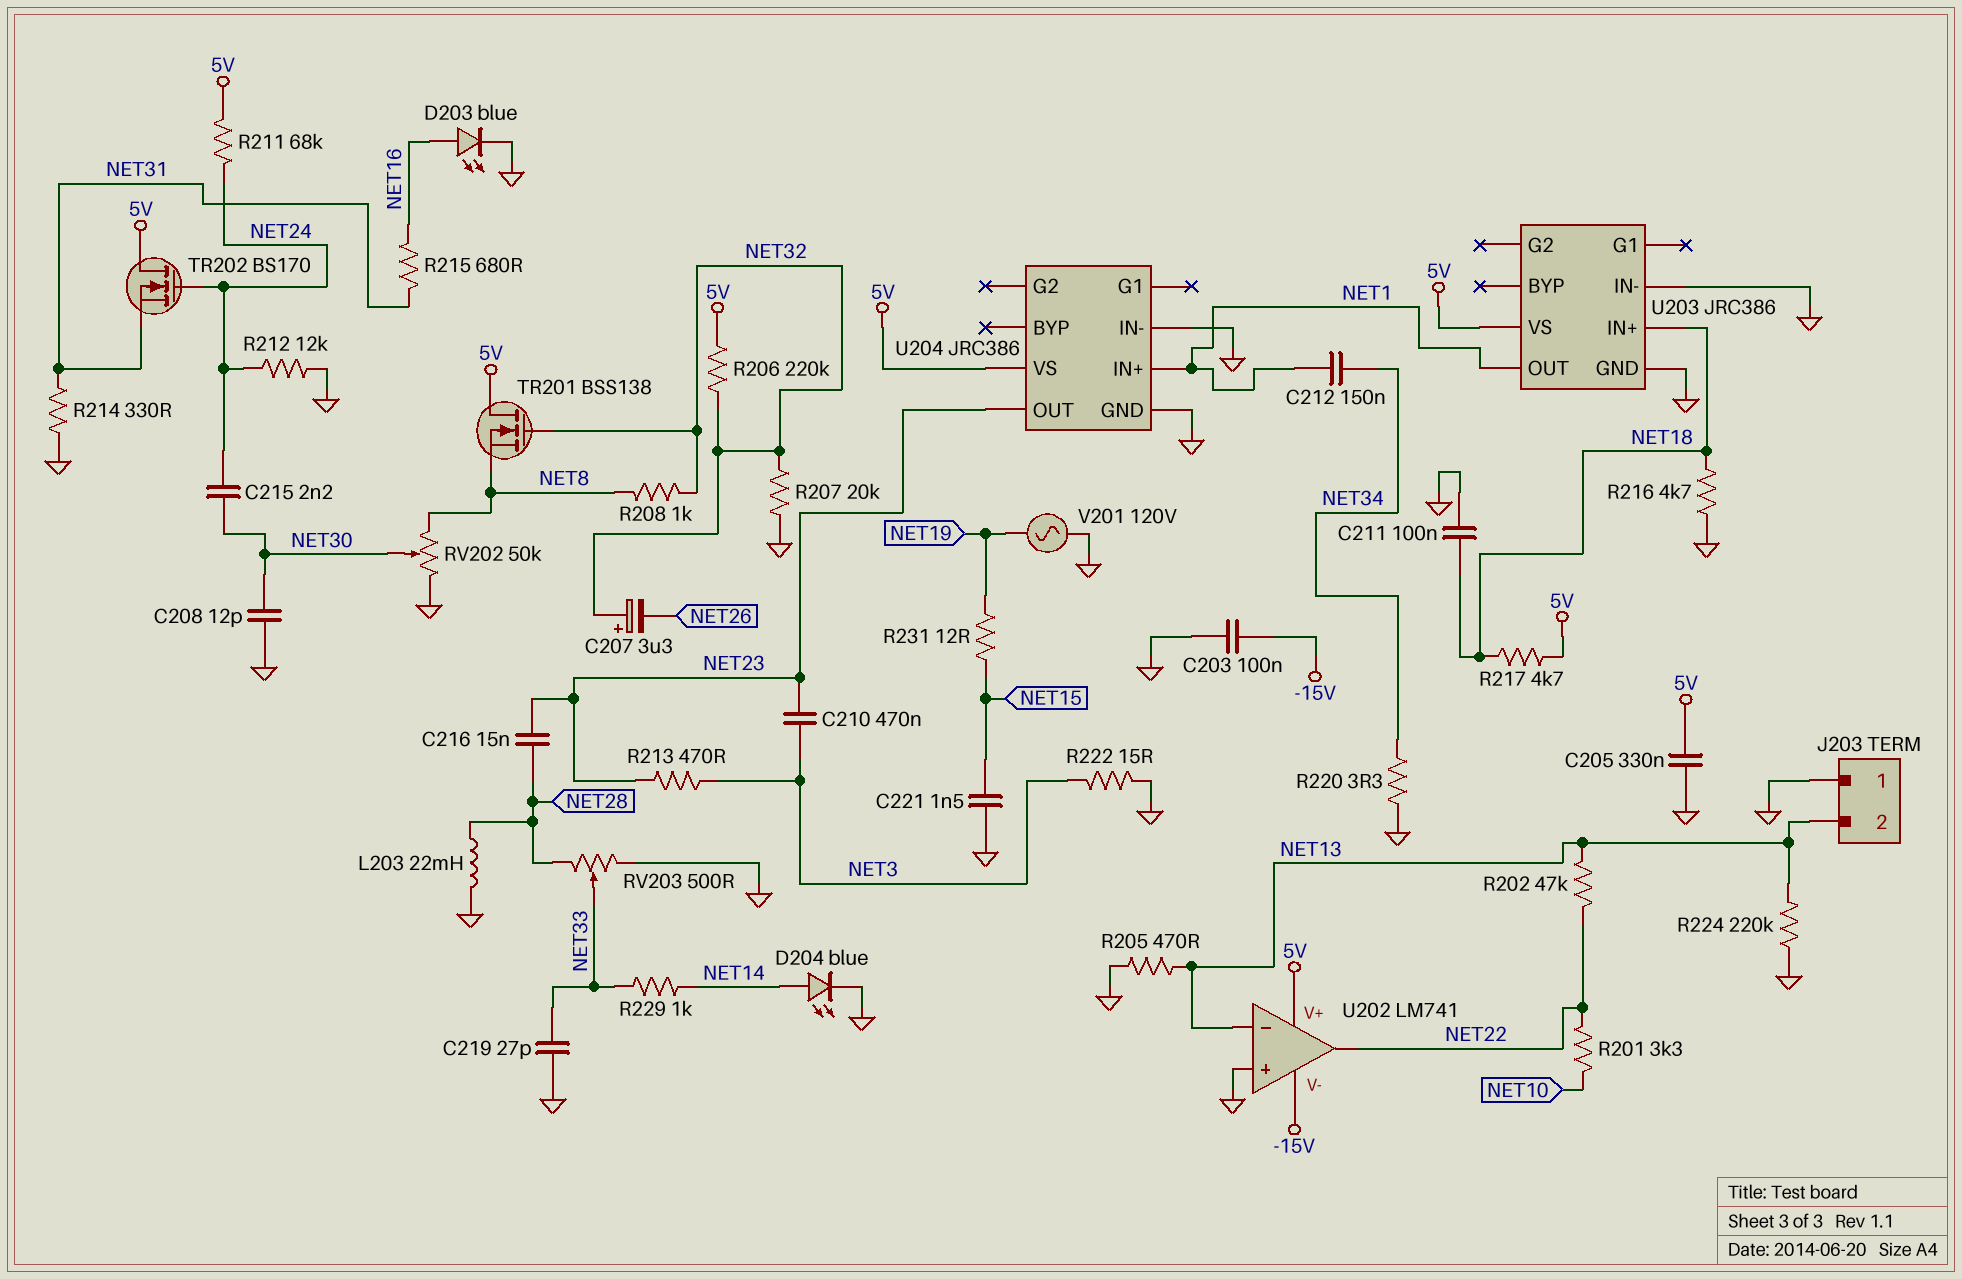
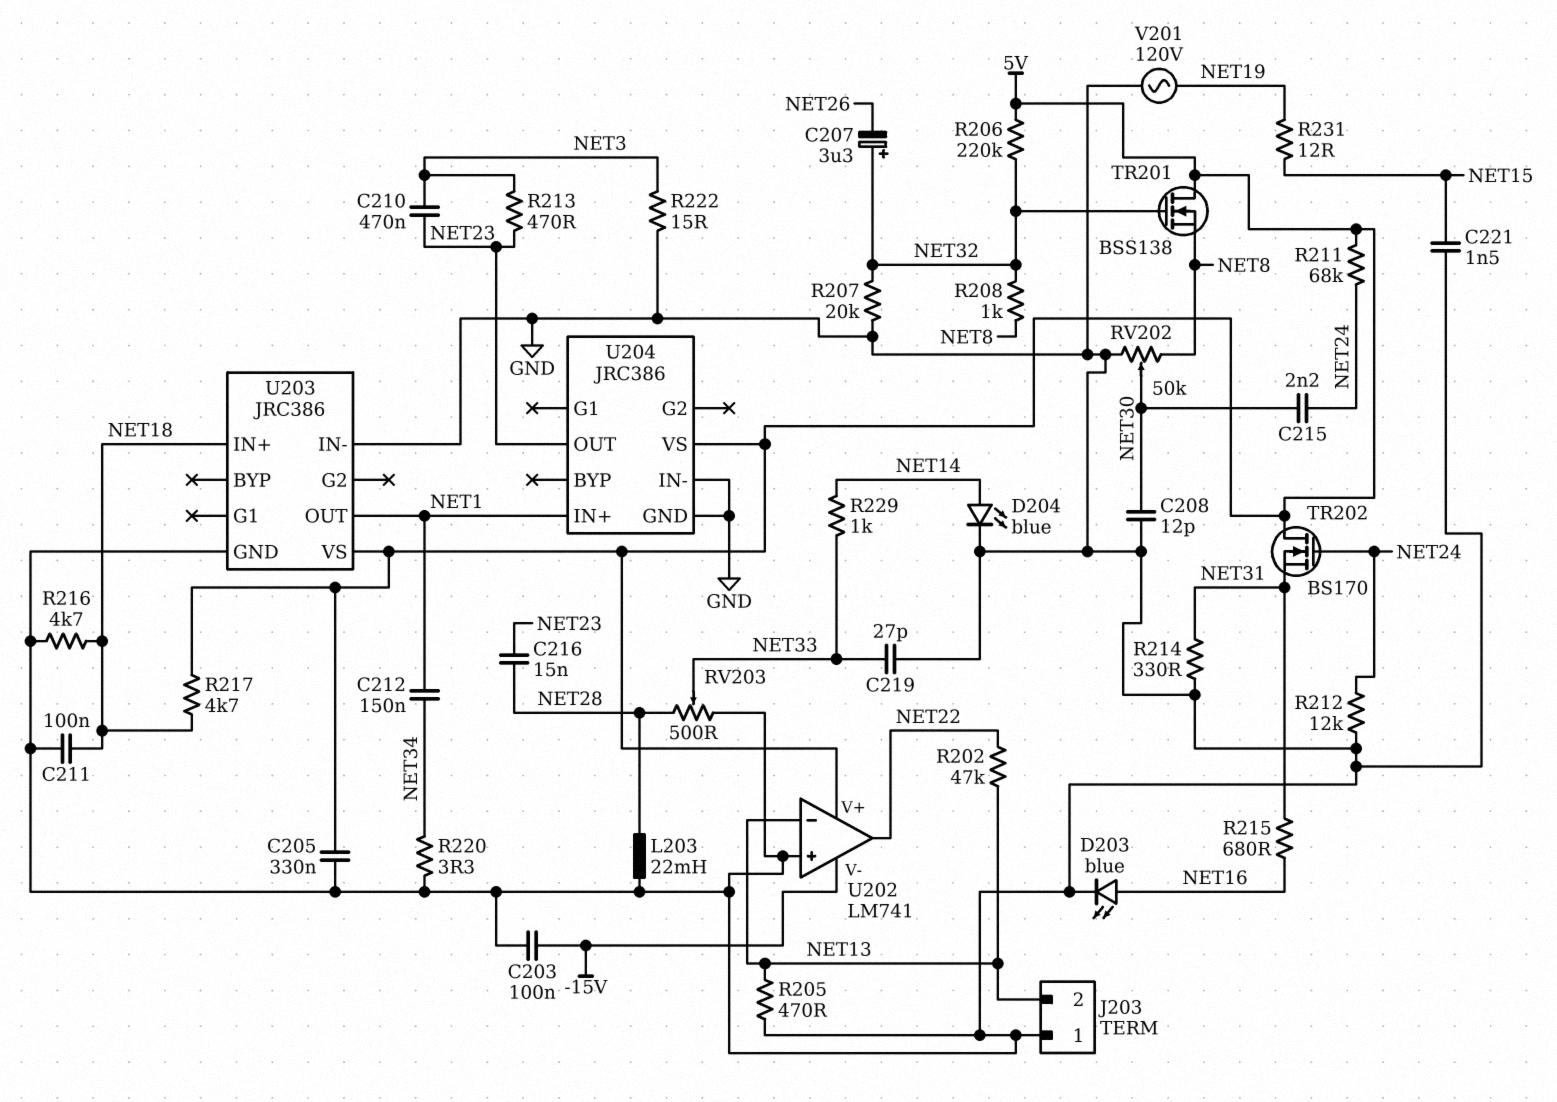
R201: 3.3k (NET10, NET22) -> none
R224: 220k (GND, NET13) -> none

